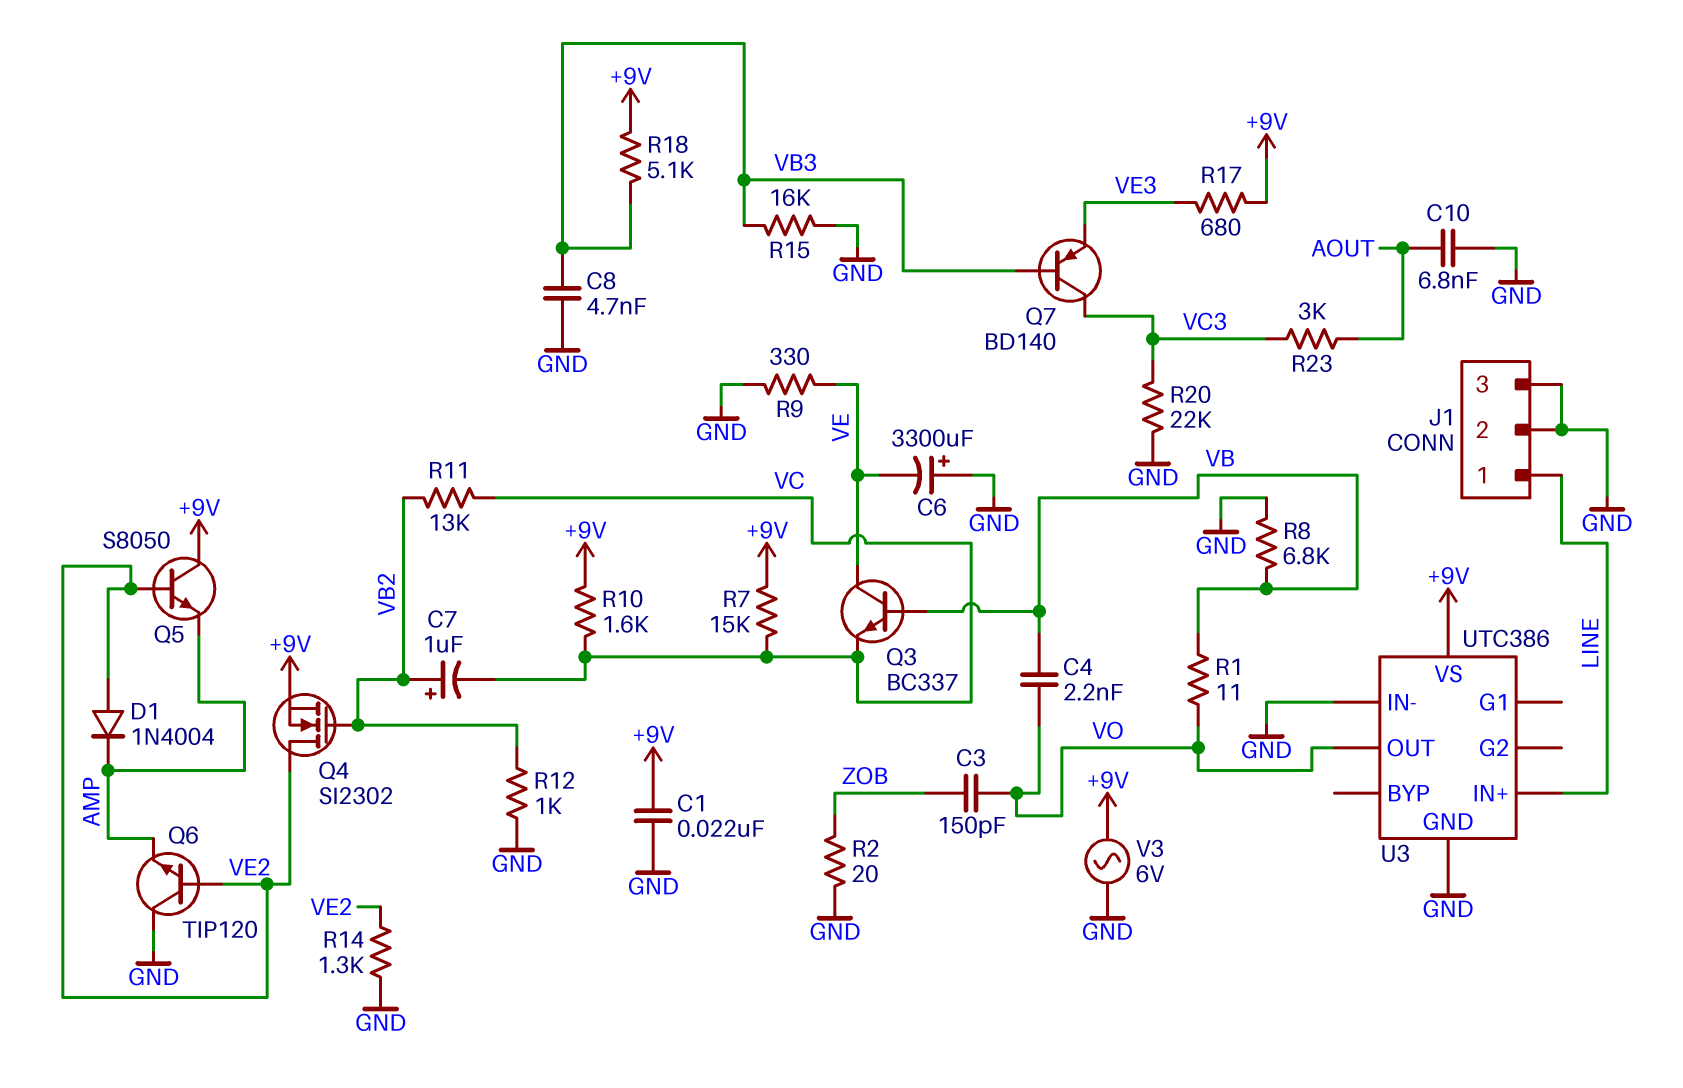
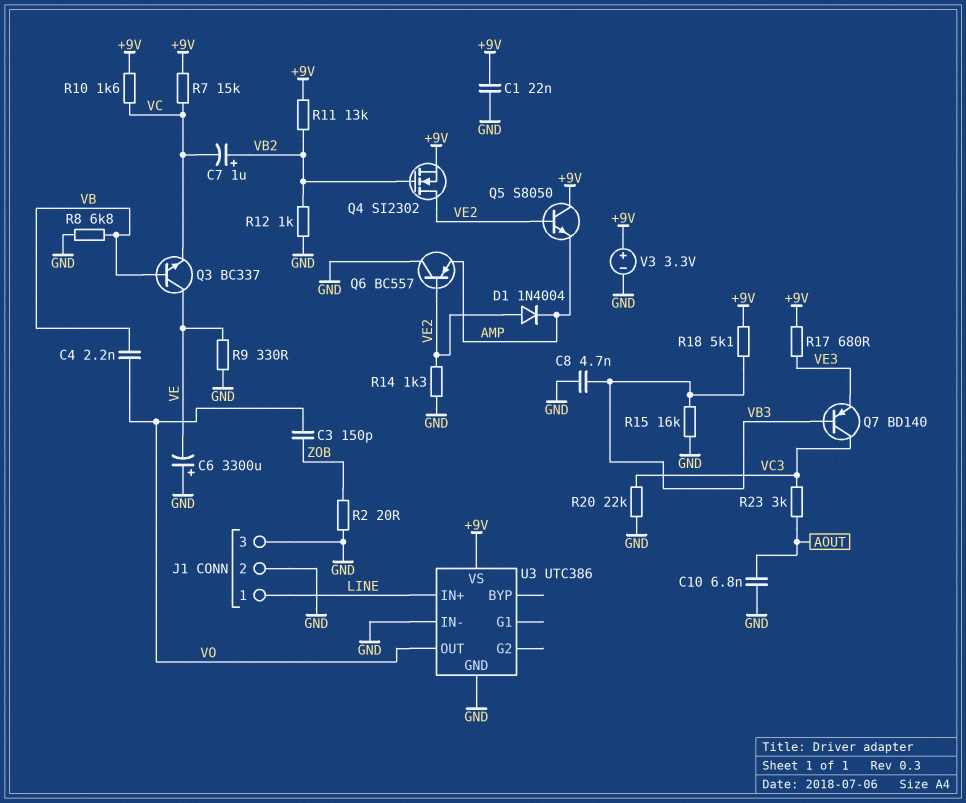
Q6: NPN TIP120 (B VE2, C GND, E AMP) -> PNP BC557 (B VE2, C GND, E AMP)
R1: 11 (VB, VO) -> none
R11: 13k (VB2, VC) -> 13k (+9V, VB2)
V3: AC 6V (+9V, GND) -> 3.3V (plus +9V, minus GND)

